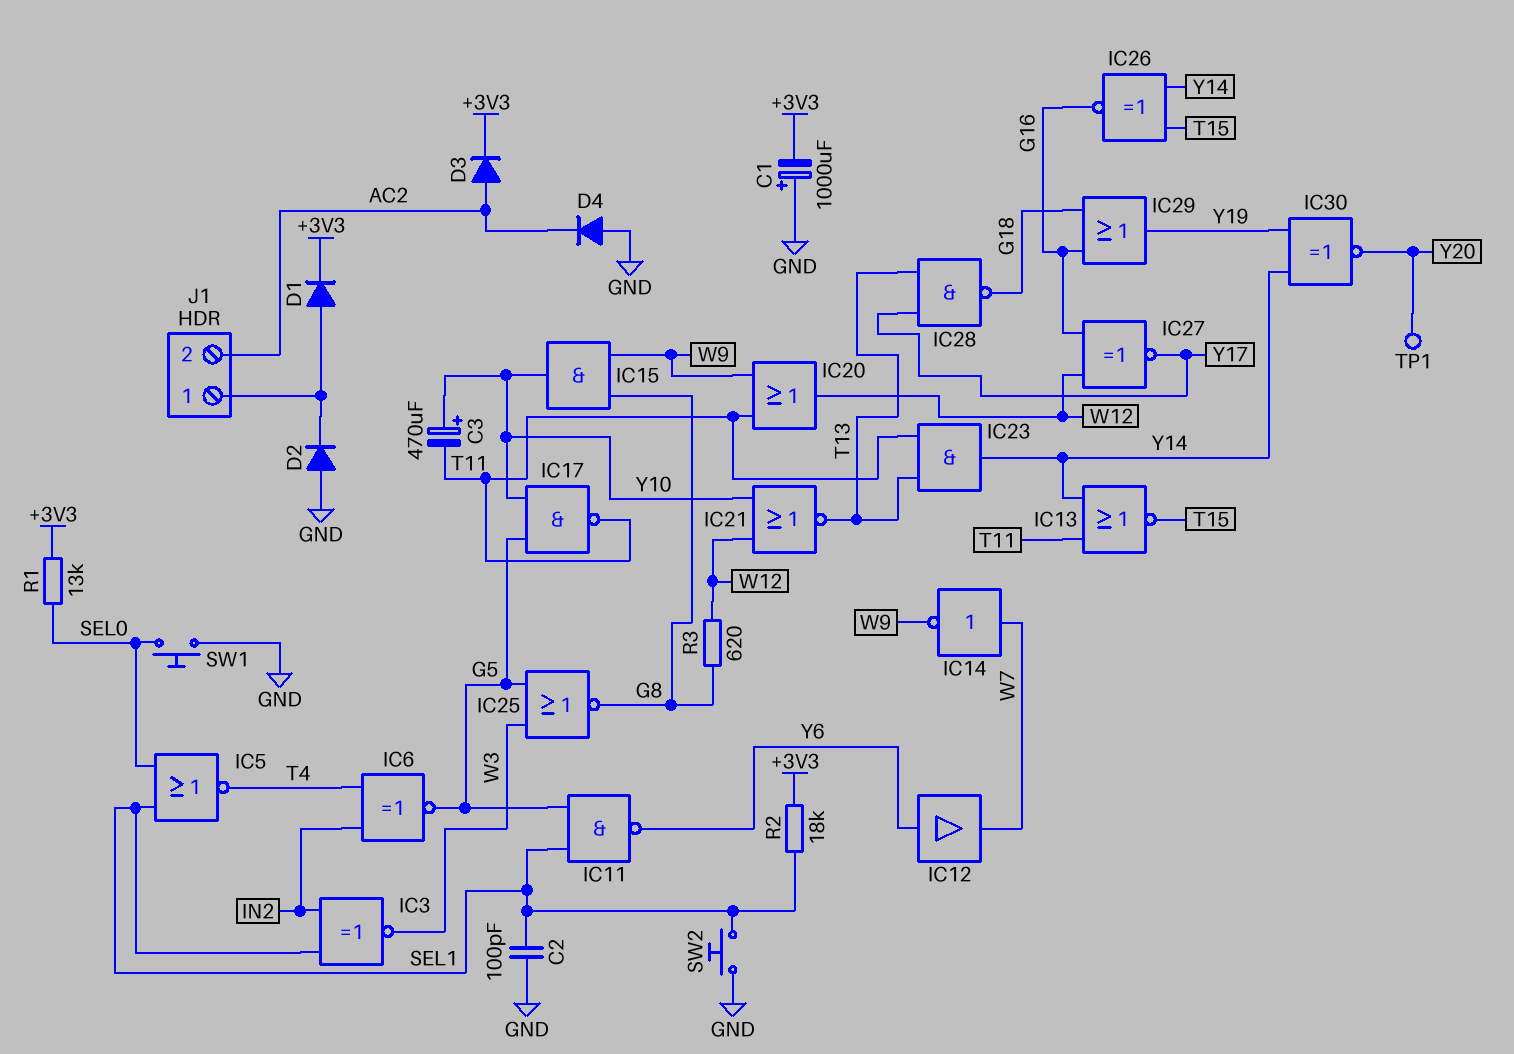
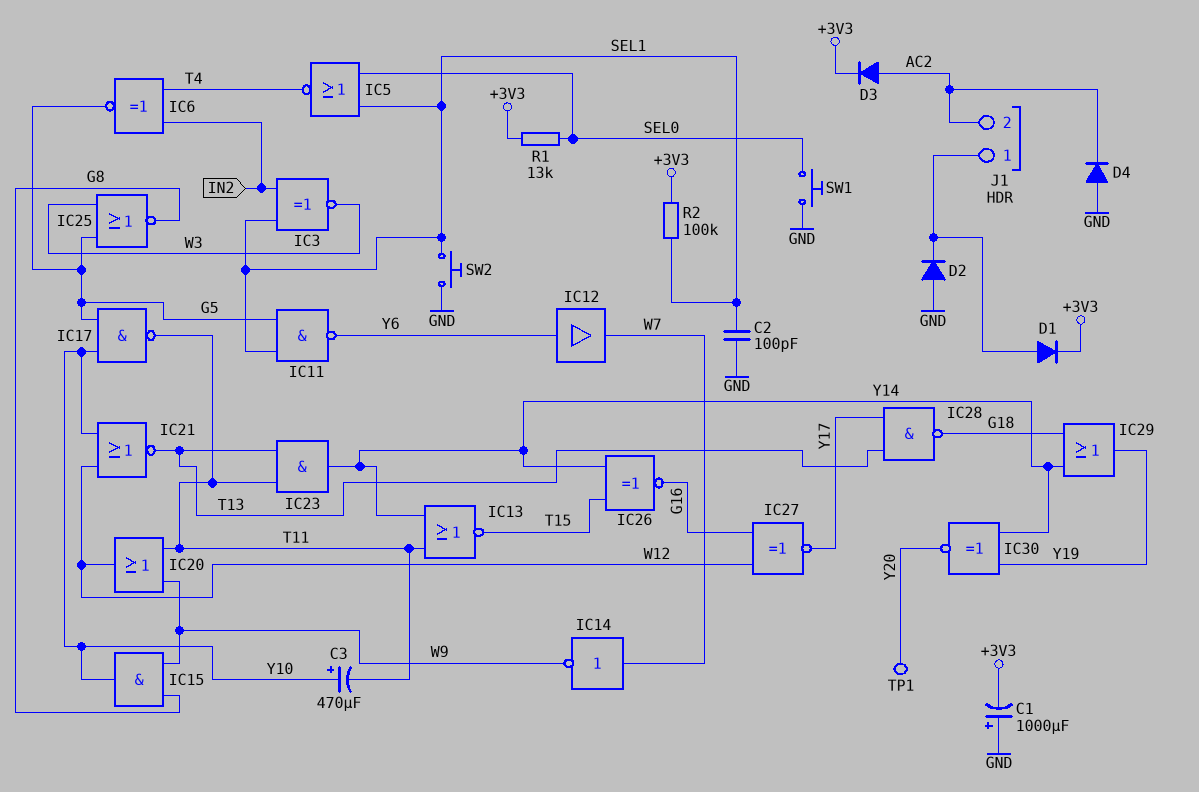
IC29: OR (in G16, in G18, out Y19) -> OR (in G18, in Y14, out Y19)
R2: 18k (+3V3, SEL1) -> 100k (+3V3, SEL1)
R3: 620 (G8, W12) -> none

